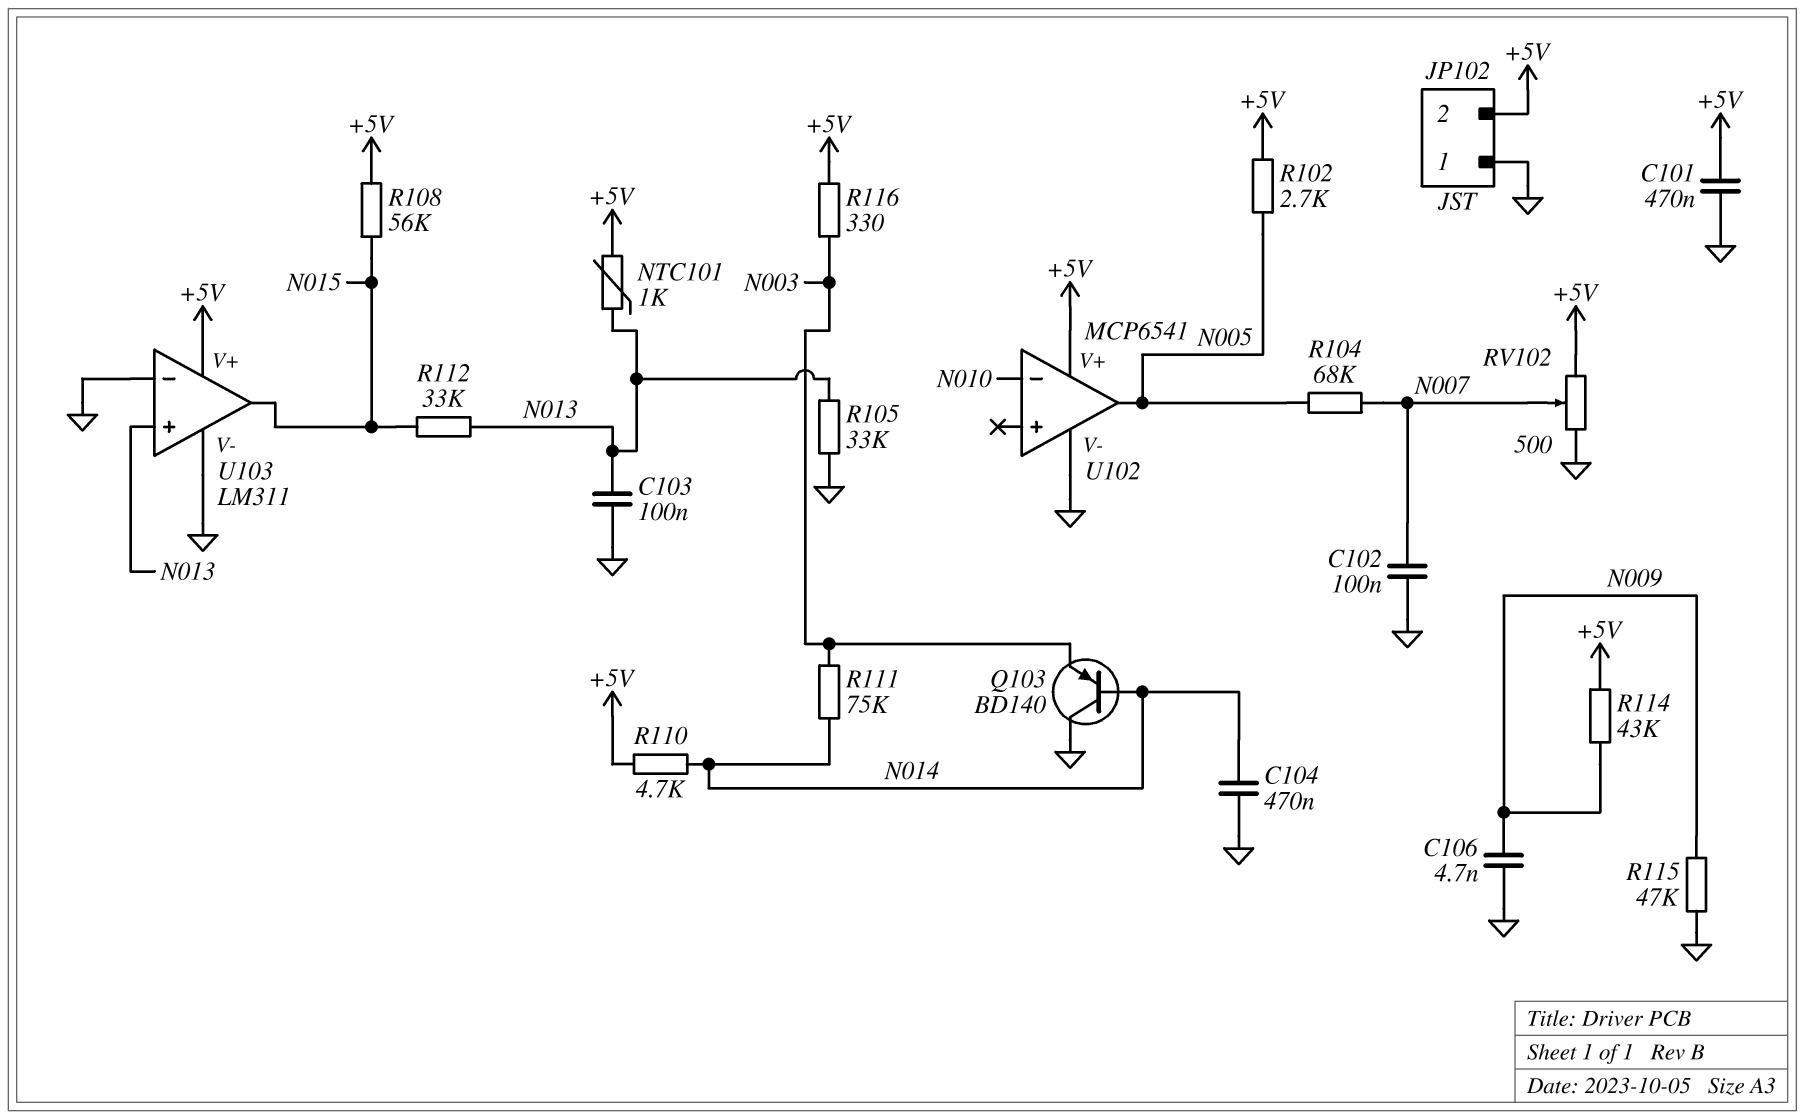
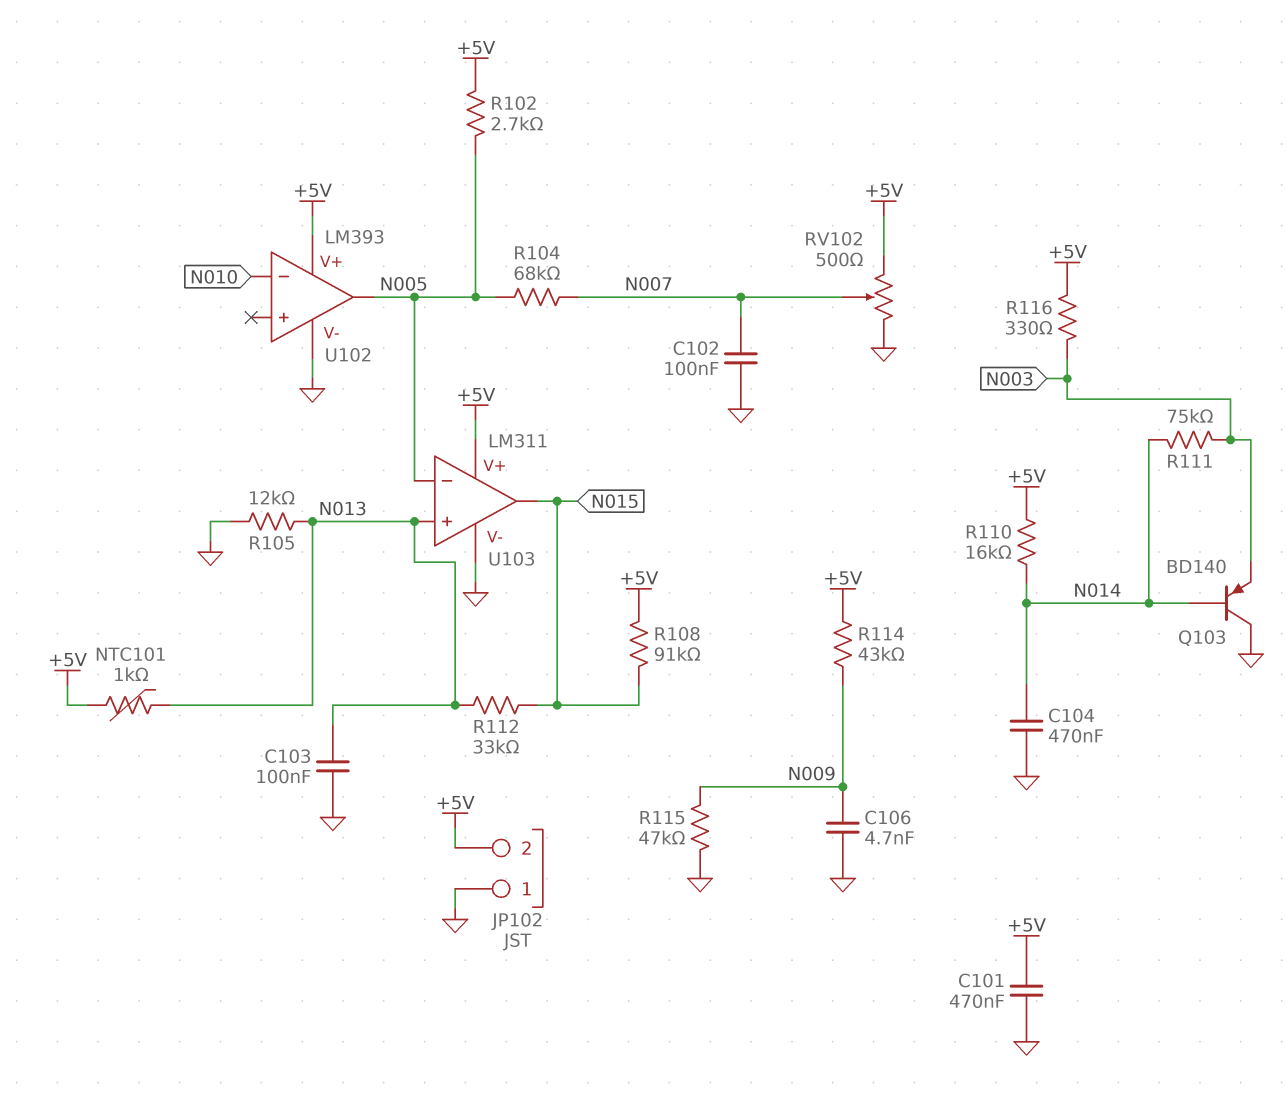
R105: 33k (GND, N013) -> 12k (GND, N013)
R108: 56k (+5V, N015) -> 91k (+5V, N015)
R110: 4.7k (+5V, N014) -> 16k (+5V, N014)
U102: MCP6541 -> LM393
U103 pin in-: GND -> N005

